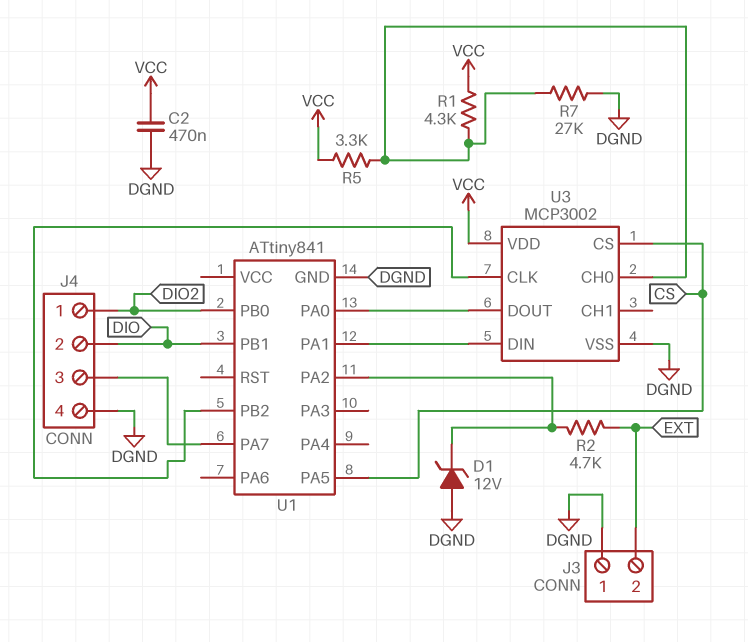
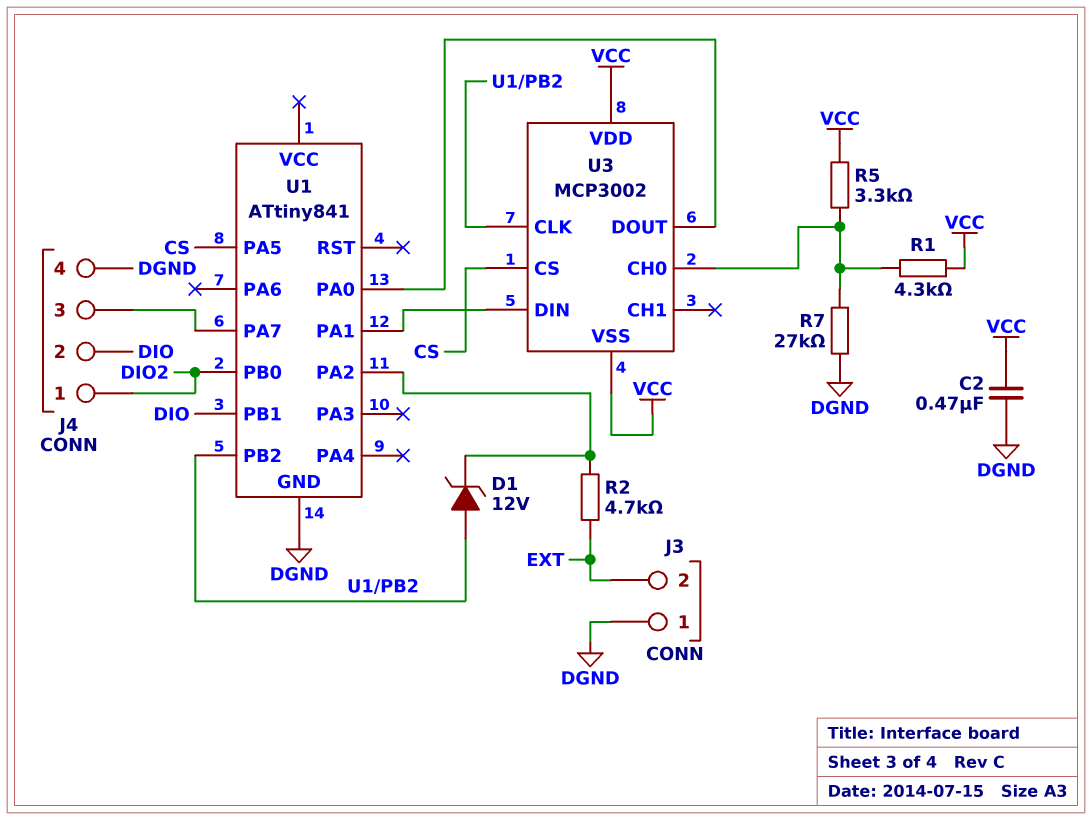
D1: zener 12V (A DGND, K U1/PA2) -> zener 12V (A U1/PB2, K U1/PA2)
U3 pin VSS: DGND -> VCC

